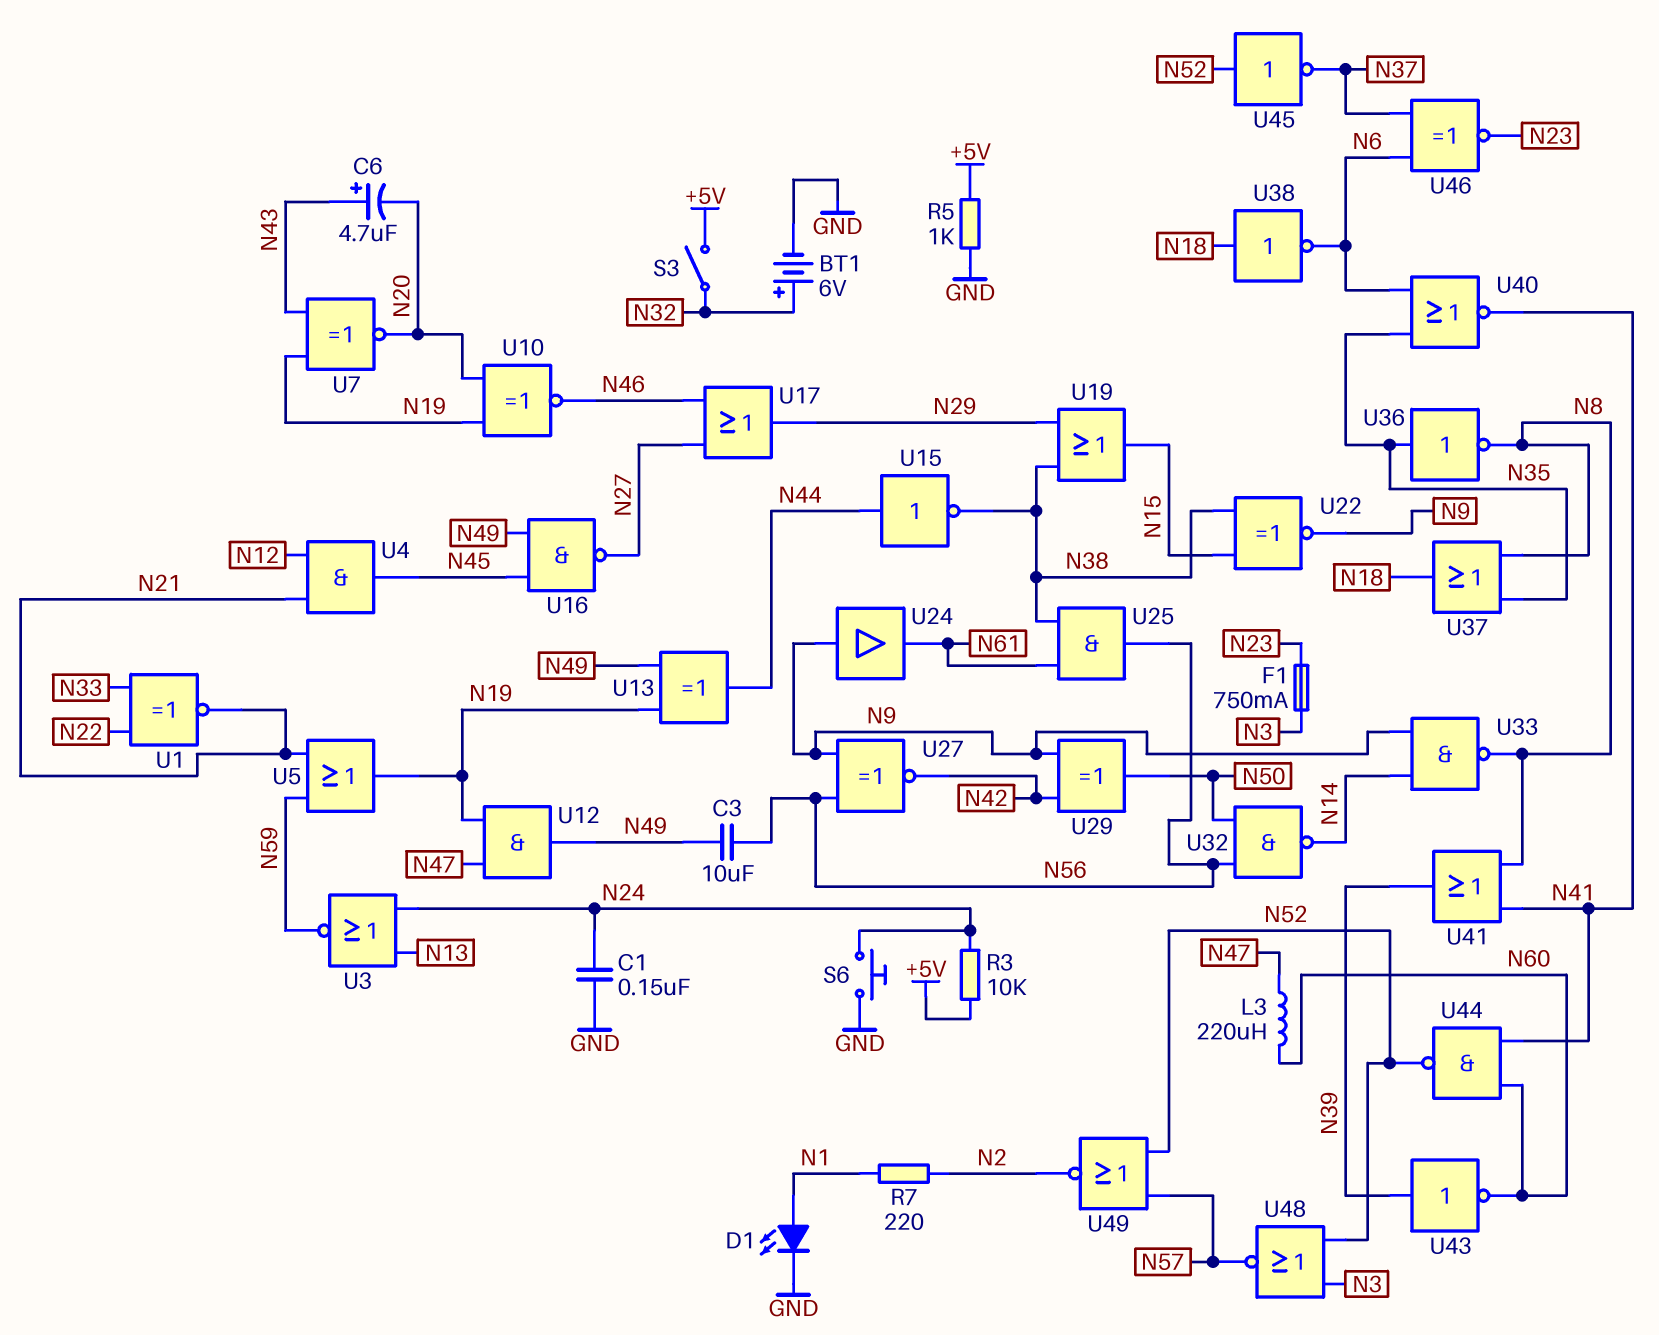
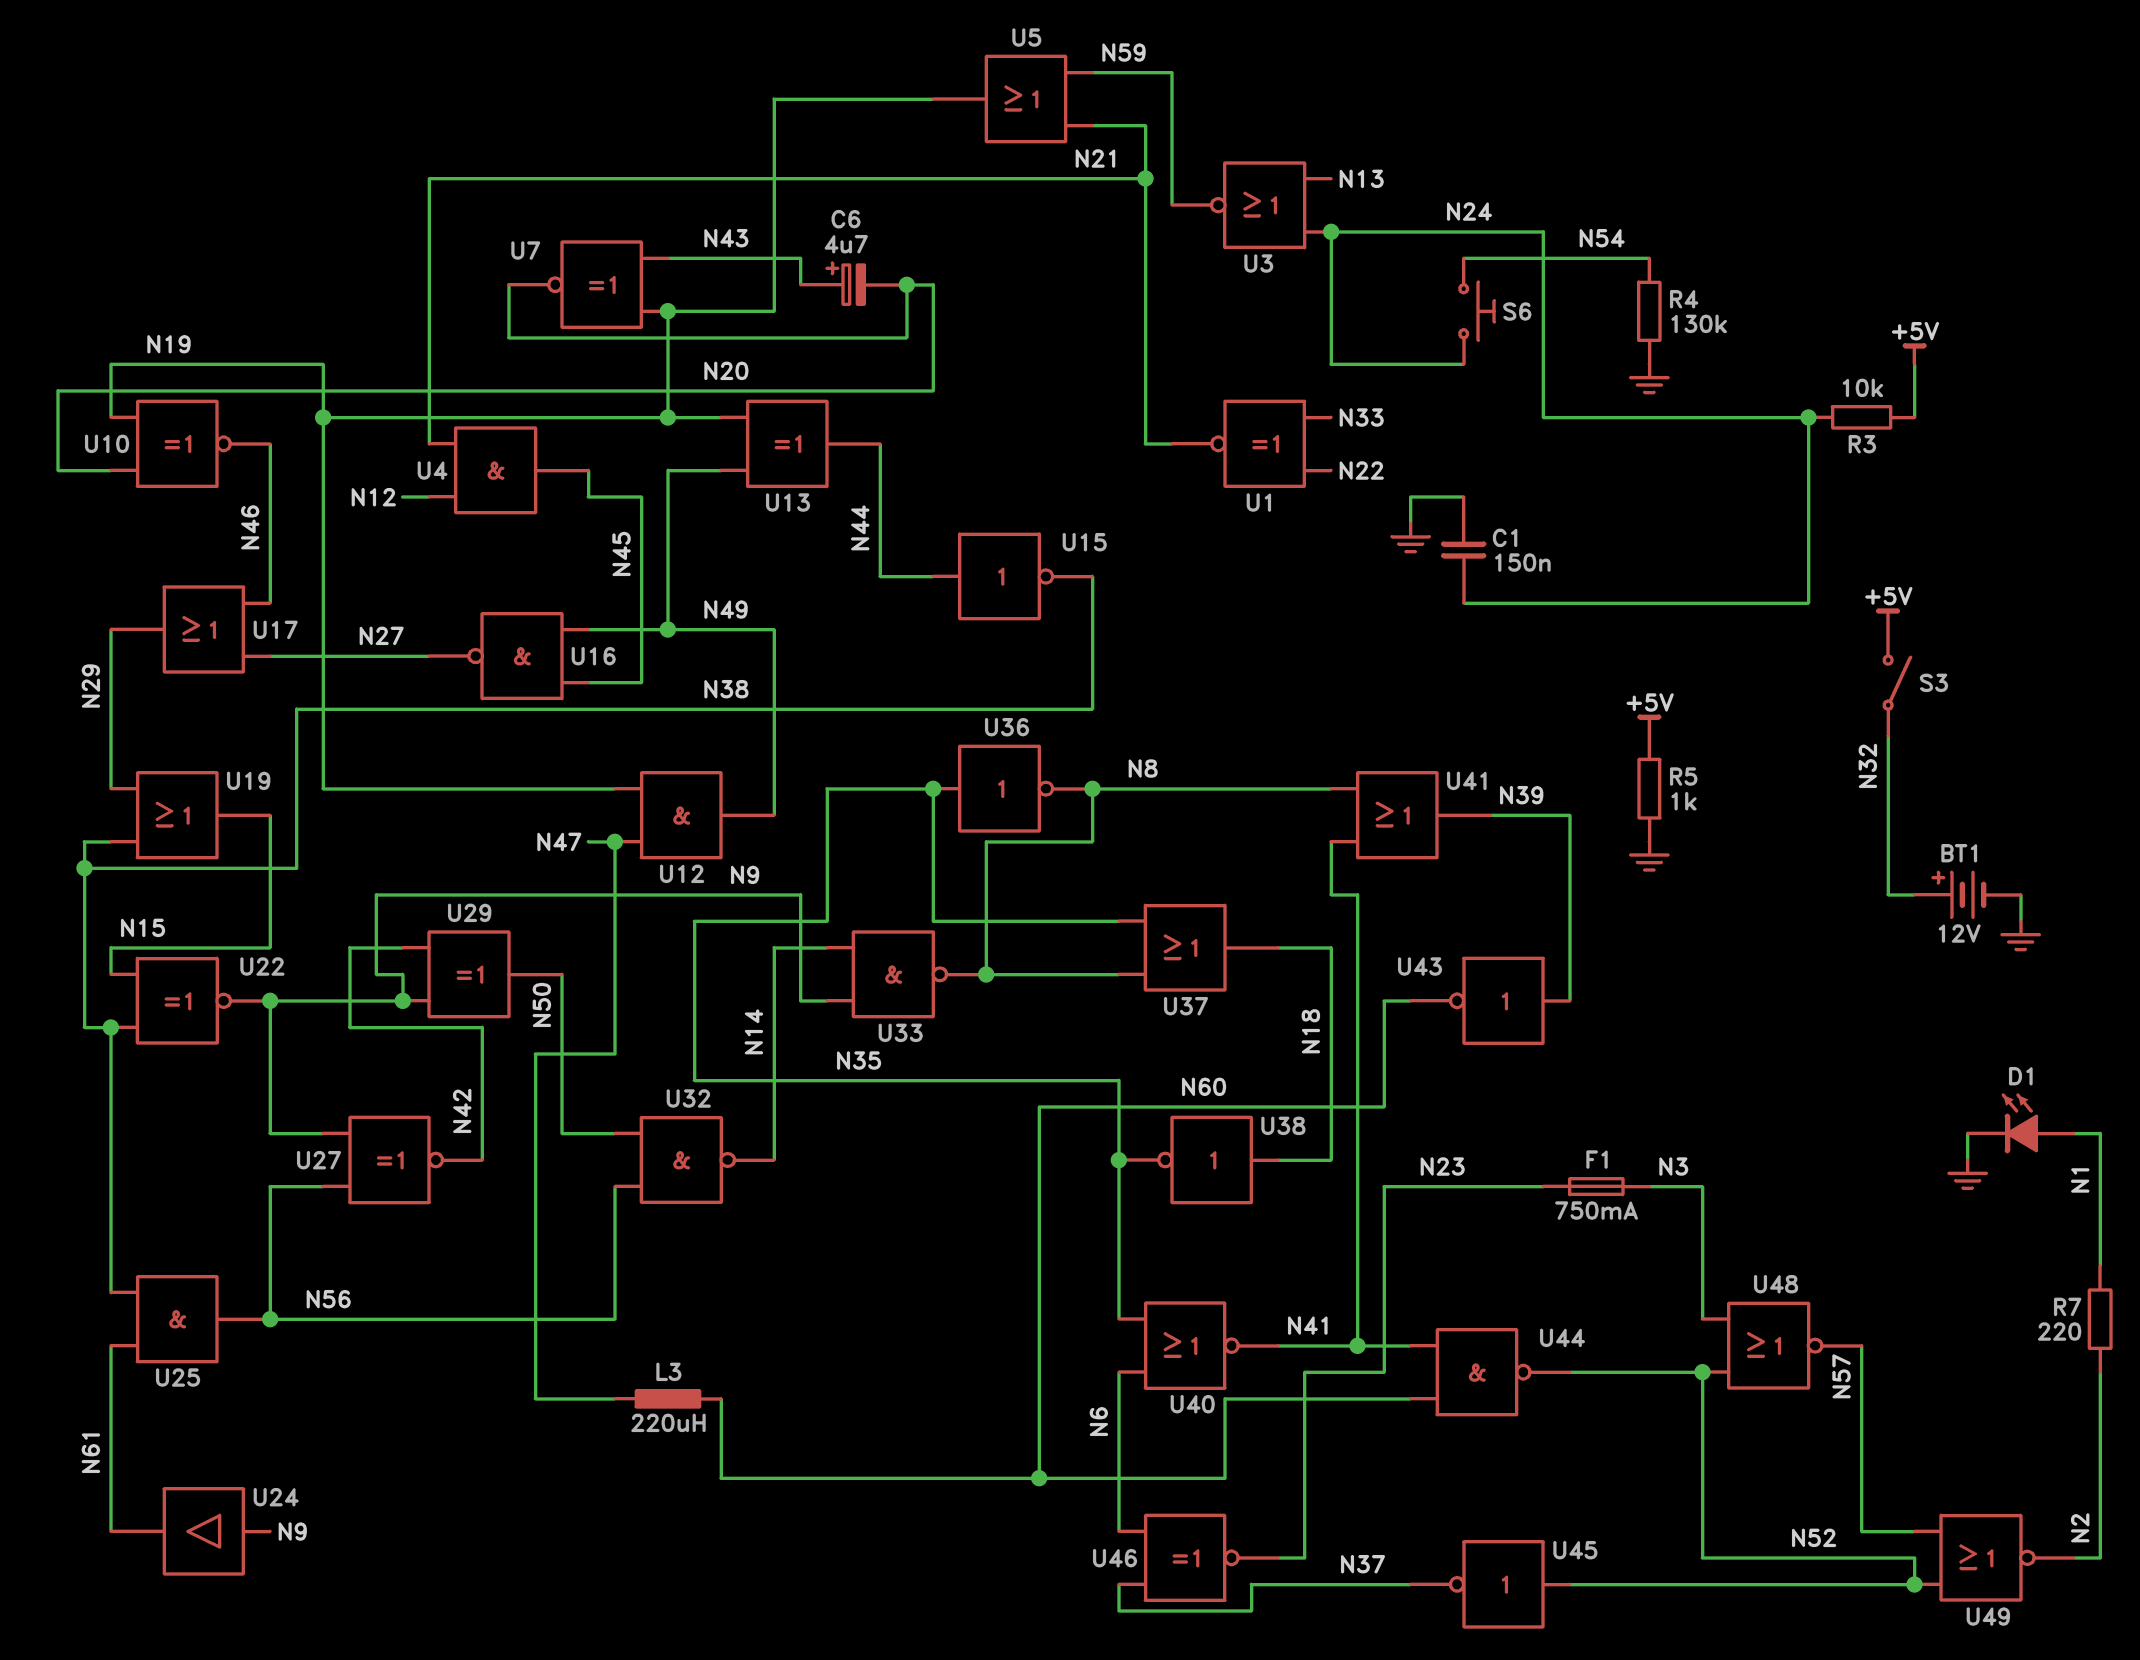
BT1: 6V (plus N32, minus GND) -> 12V (plus N32, minus GND)
C3: 10uF (N49, N56) -> none
R4: none -> 130k (GND, N54)
S6: button (GND, N24) -> button (N24, N54)
U38: NOT (in N18, out N6) -> NOT (in N18, out N35)

